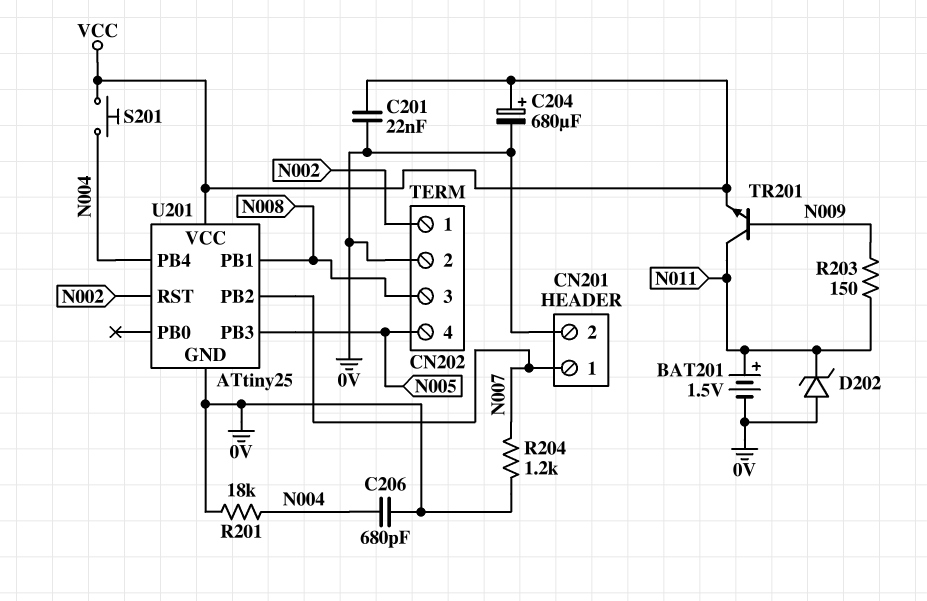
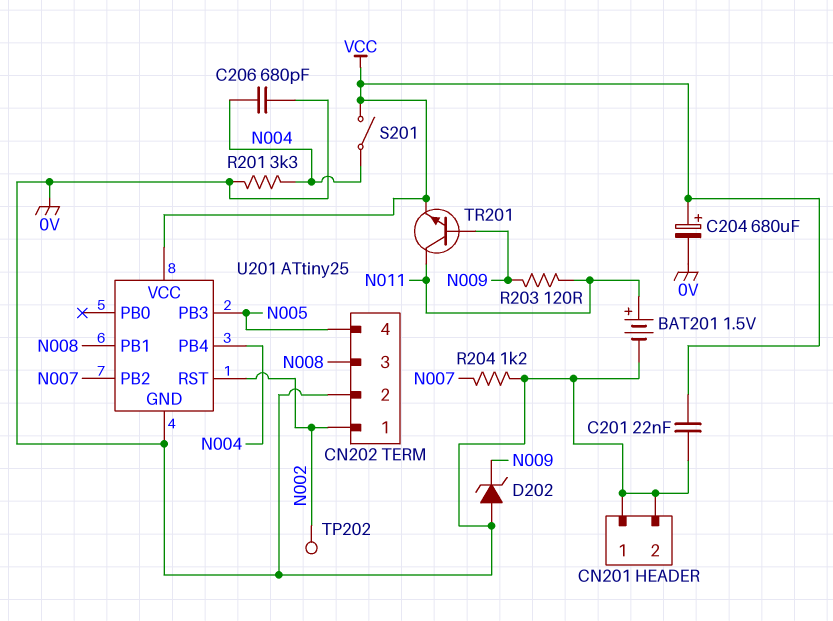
CN201 pin 1: N007 -> 0V
D202: zener (A 0V, K N011) -> zener (A 0V, K N009)
R201: 18k (0V, N004) -> 3.3k (0V, N004)
R203: 150 (N009, N011) -> 120 (N009, N011)
S201: button (N004, VCC) -> switch (N004, VCC)
TP202: none -> test point (N002)

